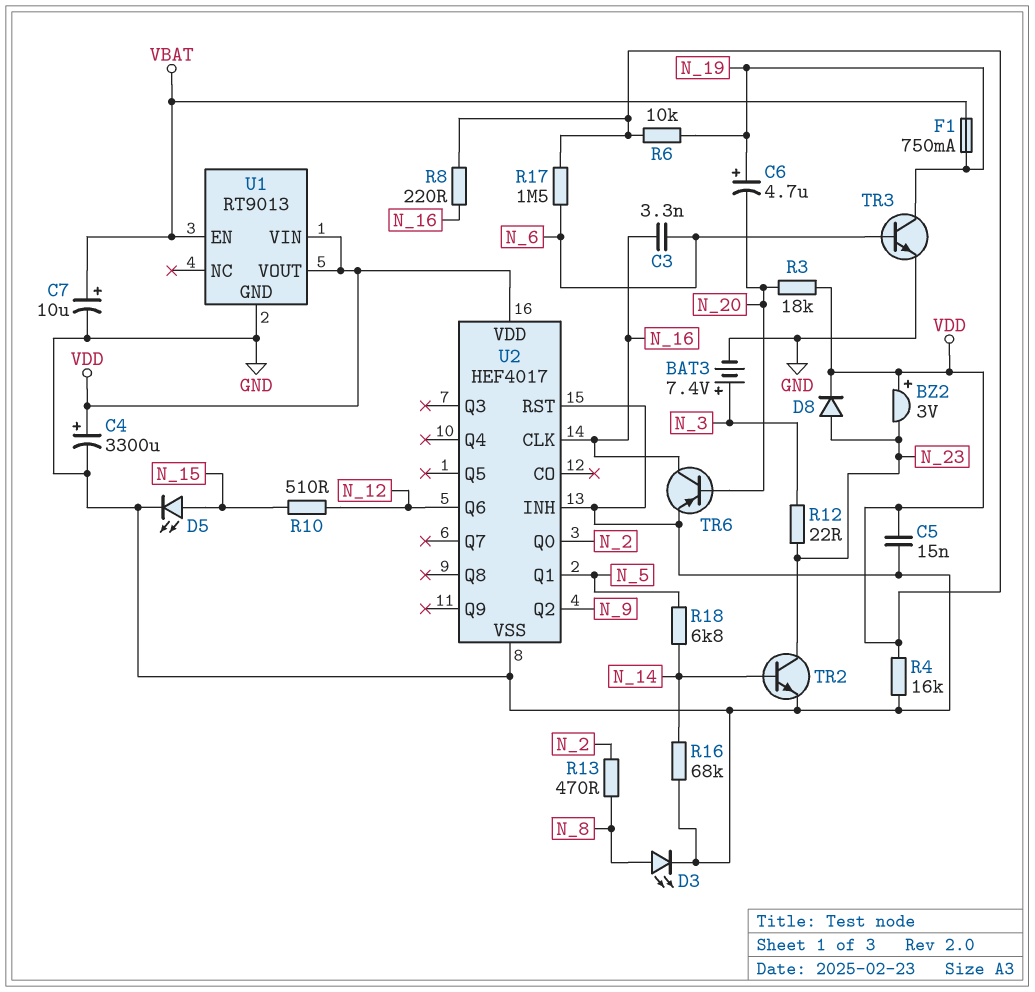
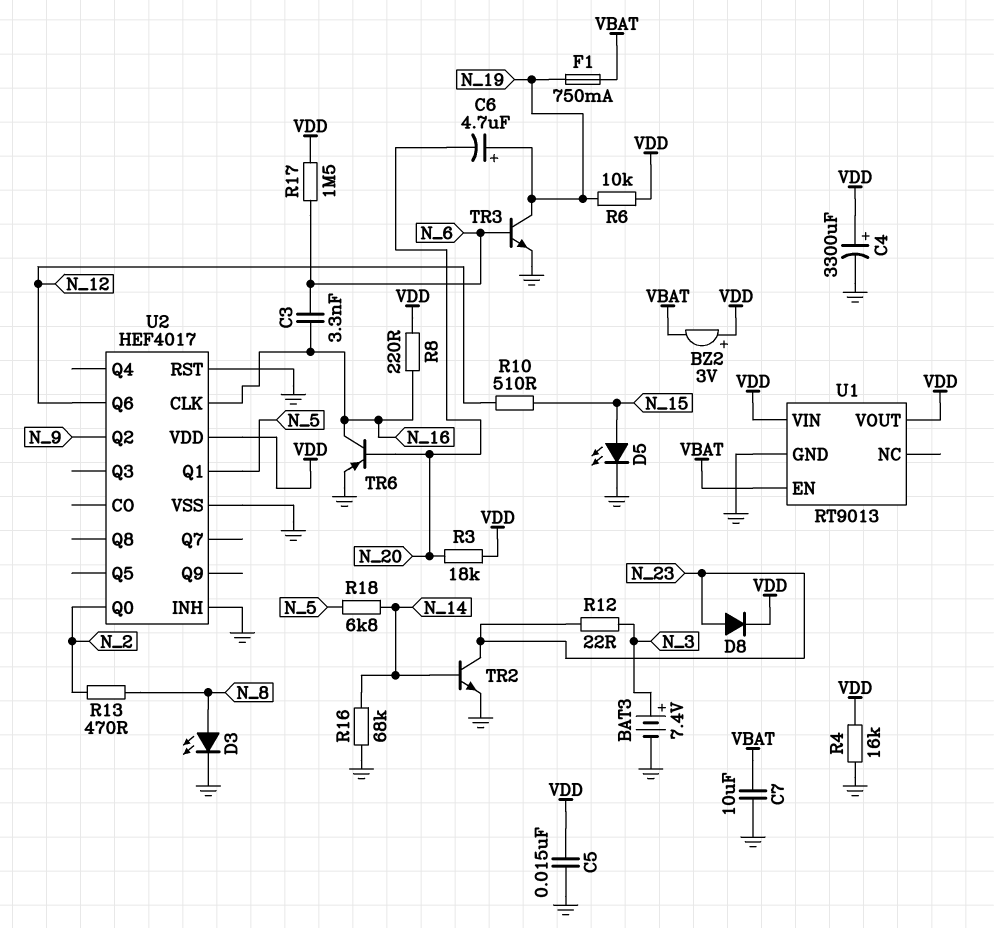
BZ2: buzzer 3V (plus VDD, minus N_23) -> buzzer 3V (plus VDD, minus VBAT)
C7: 10uF (plus VBAT, minus GND) -> 10uF (GND, VBAT)

